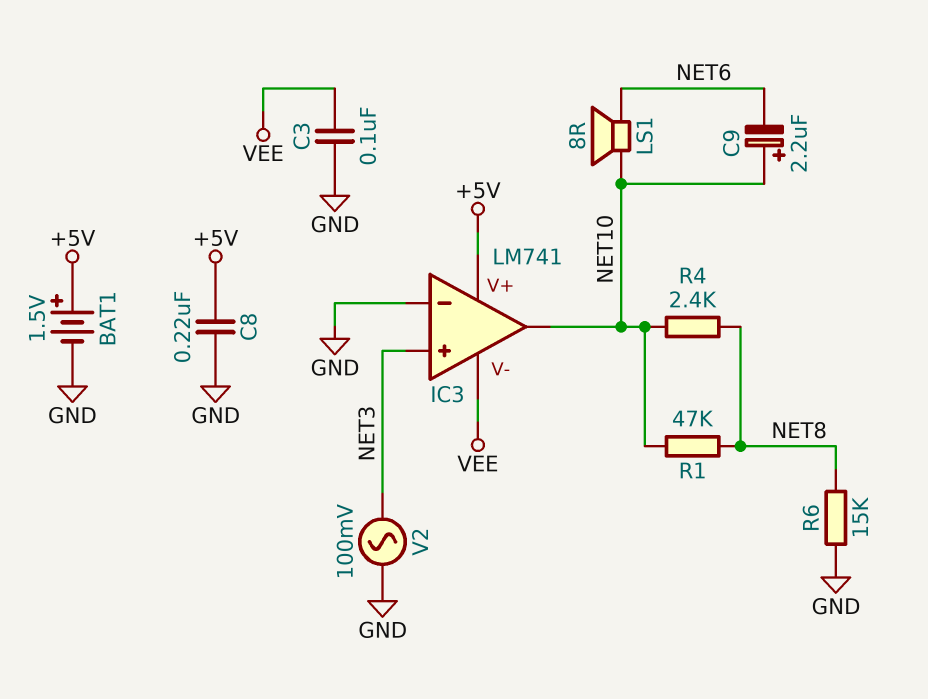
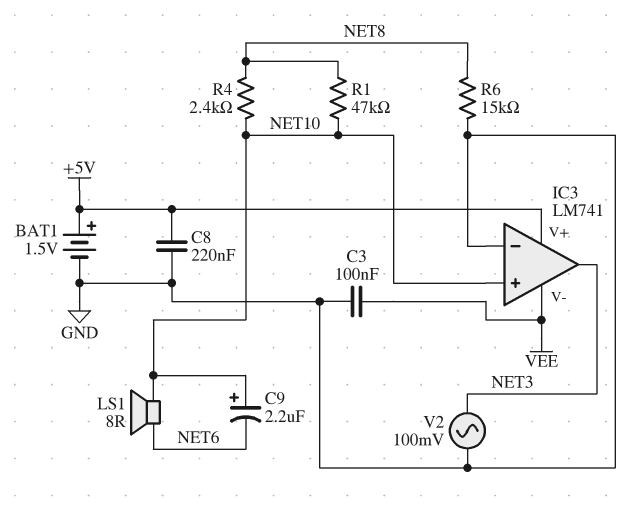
IC3 pin in+: NET3 -> NET10
IC3 pin out: NET10 -> NET3

